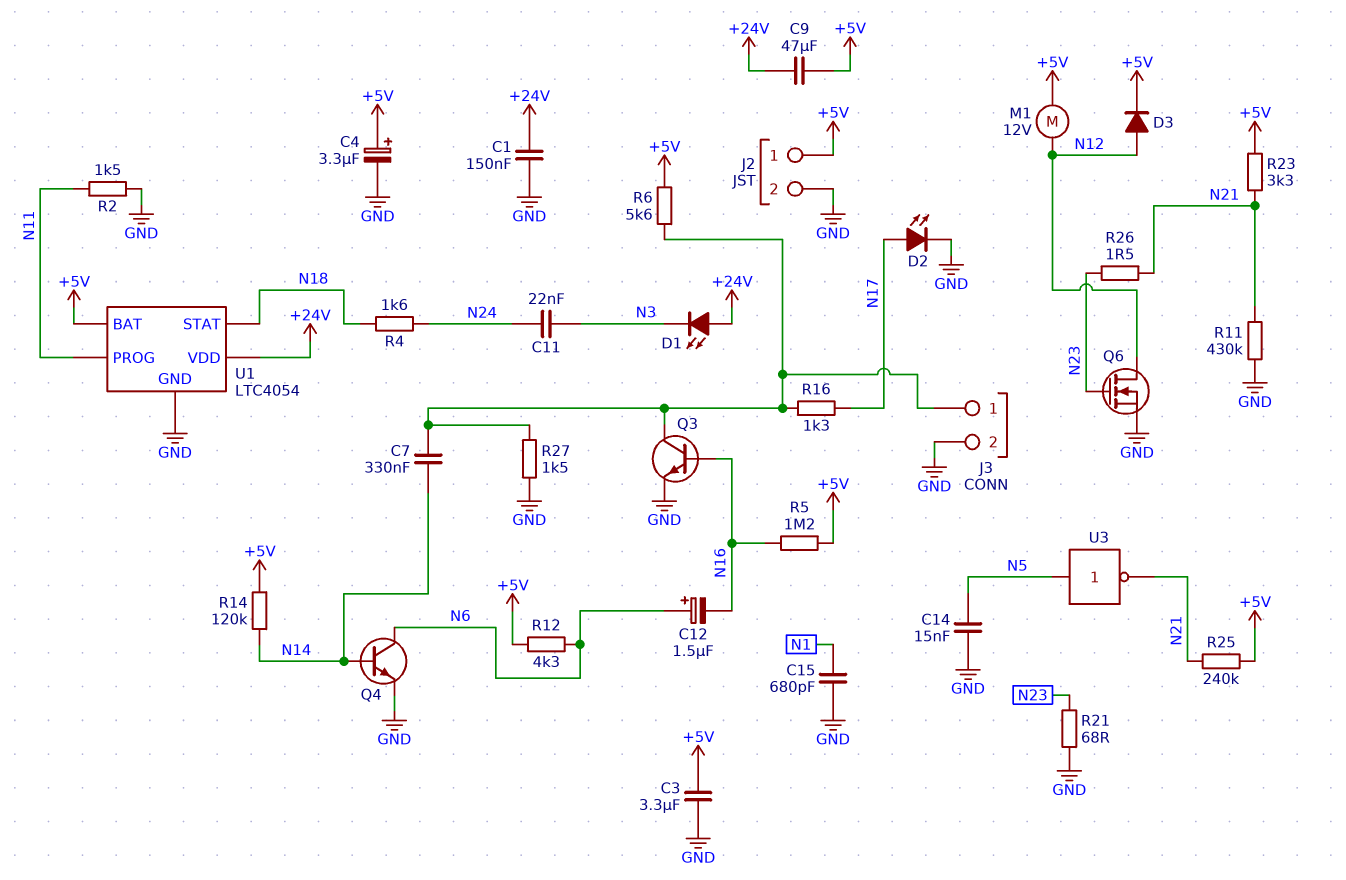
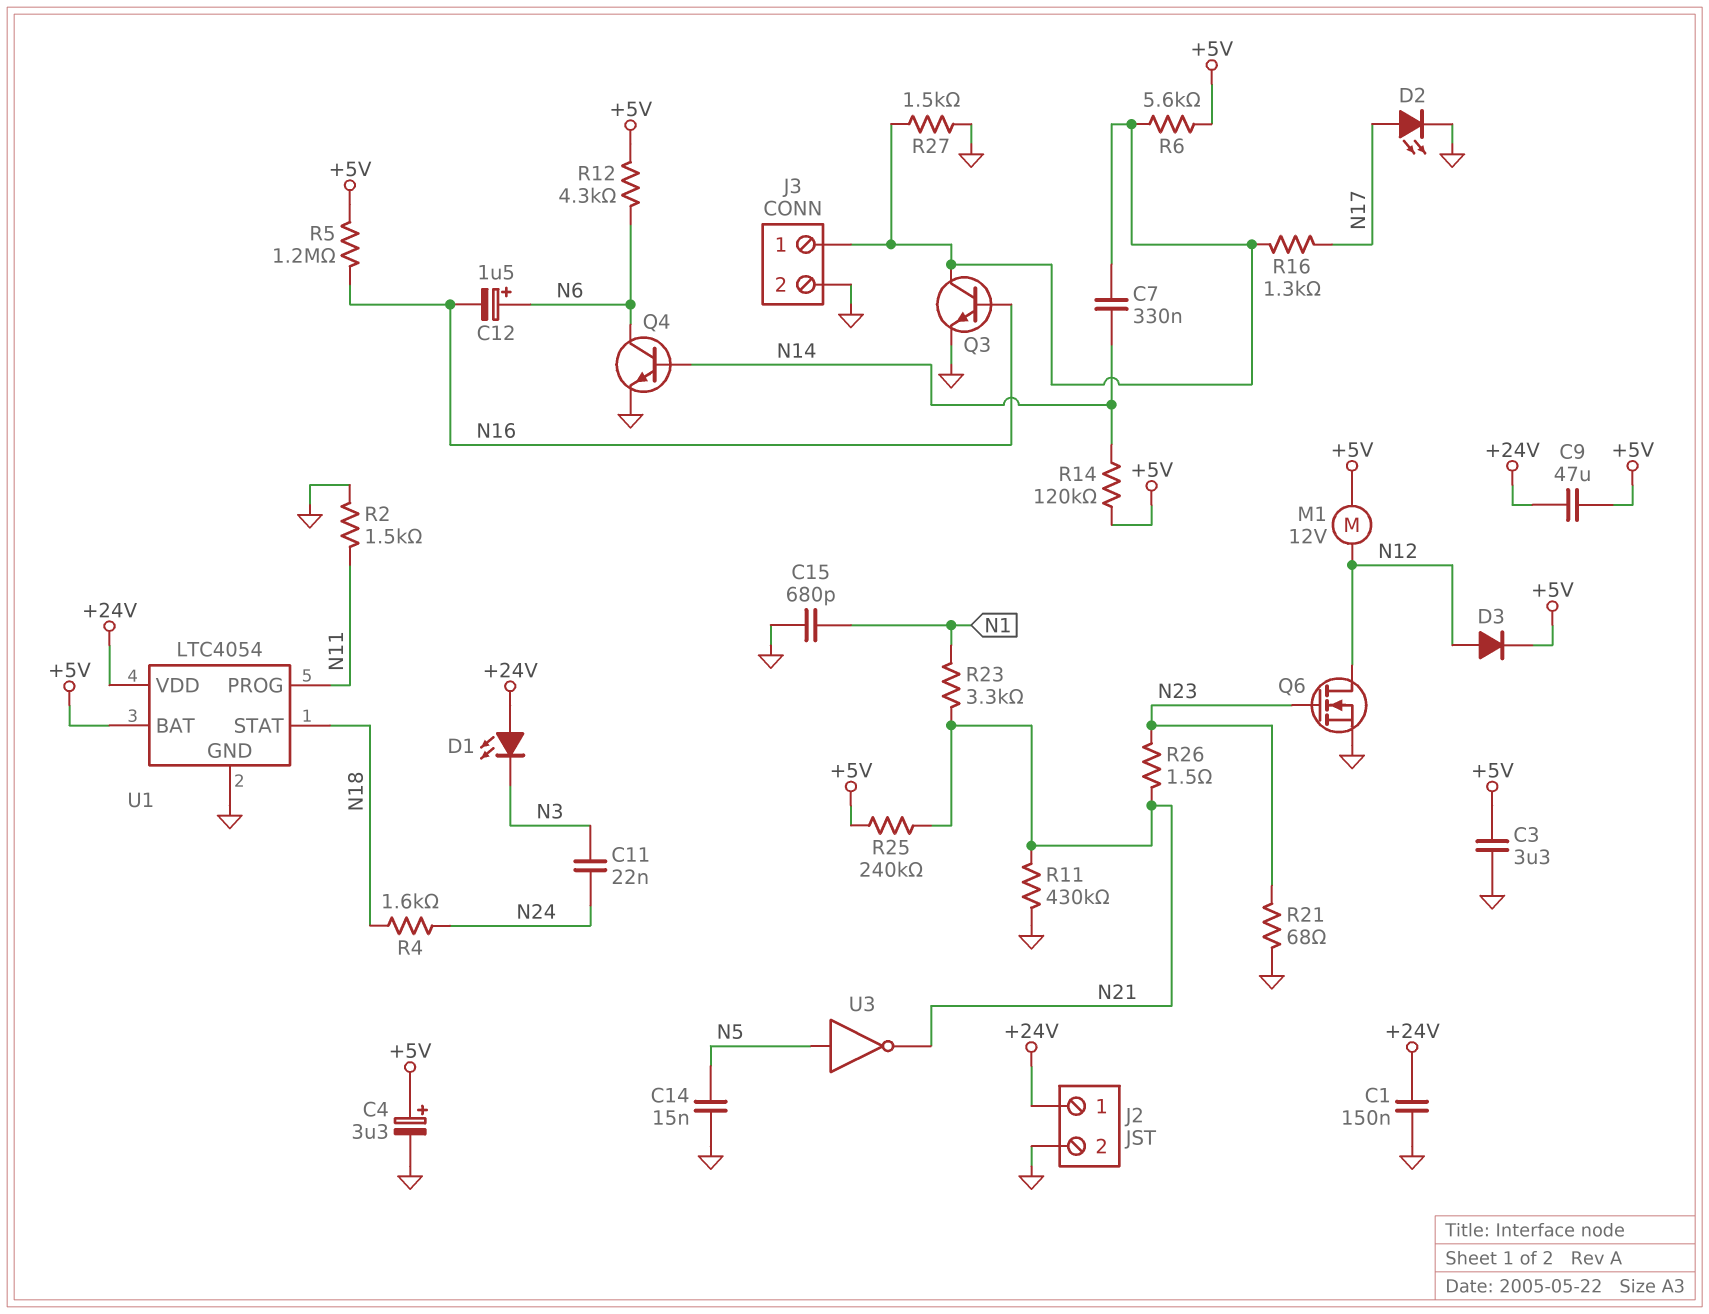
J2 pin 1: +5V -> +24V
R23: 3.3k (+5V, N21) -> 3.3k (N1, N21)

